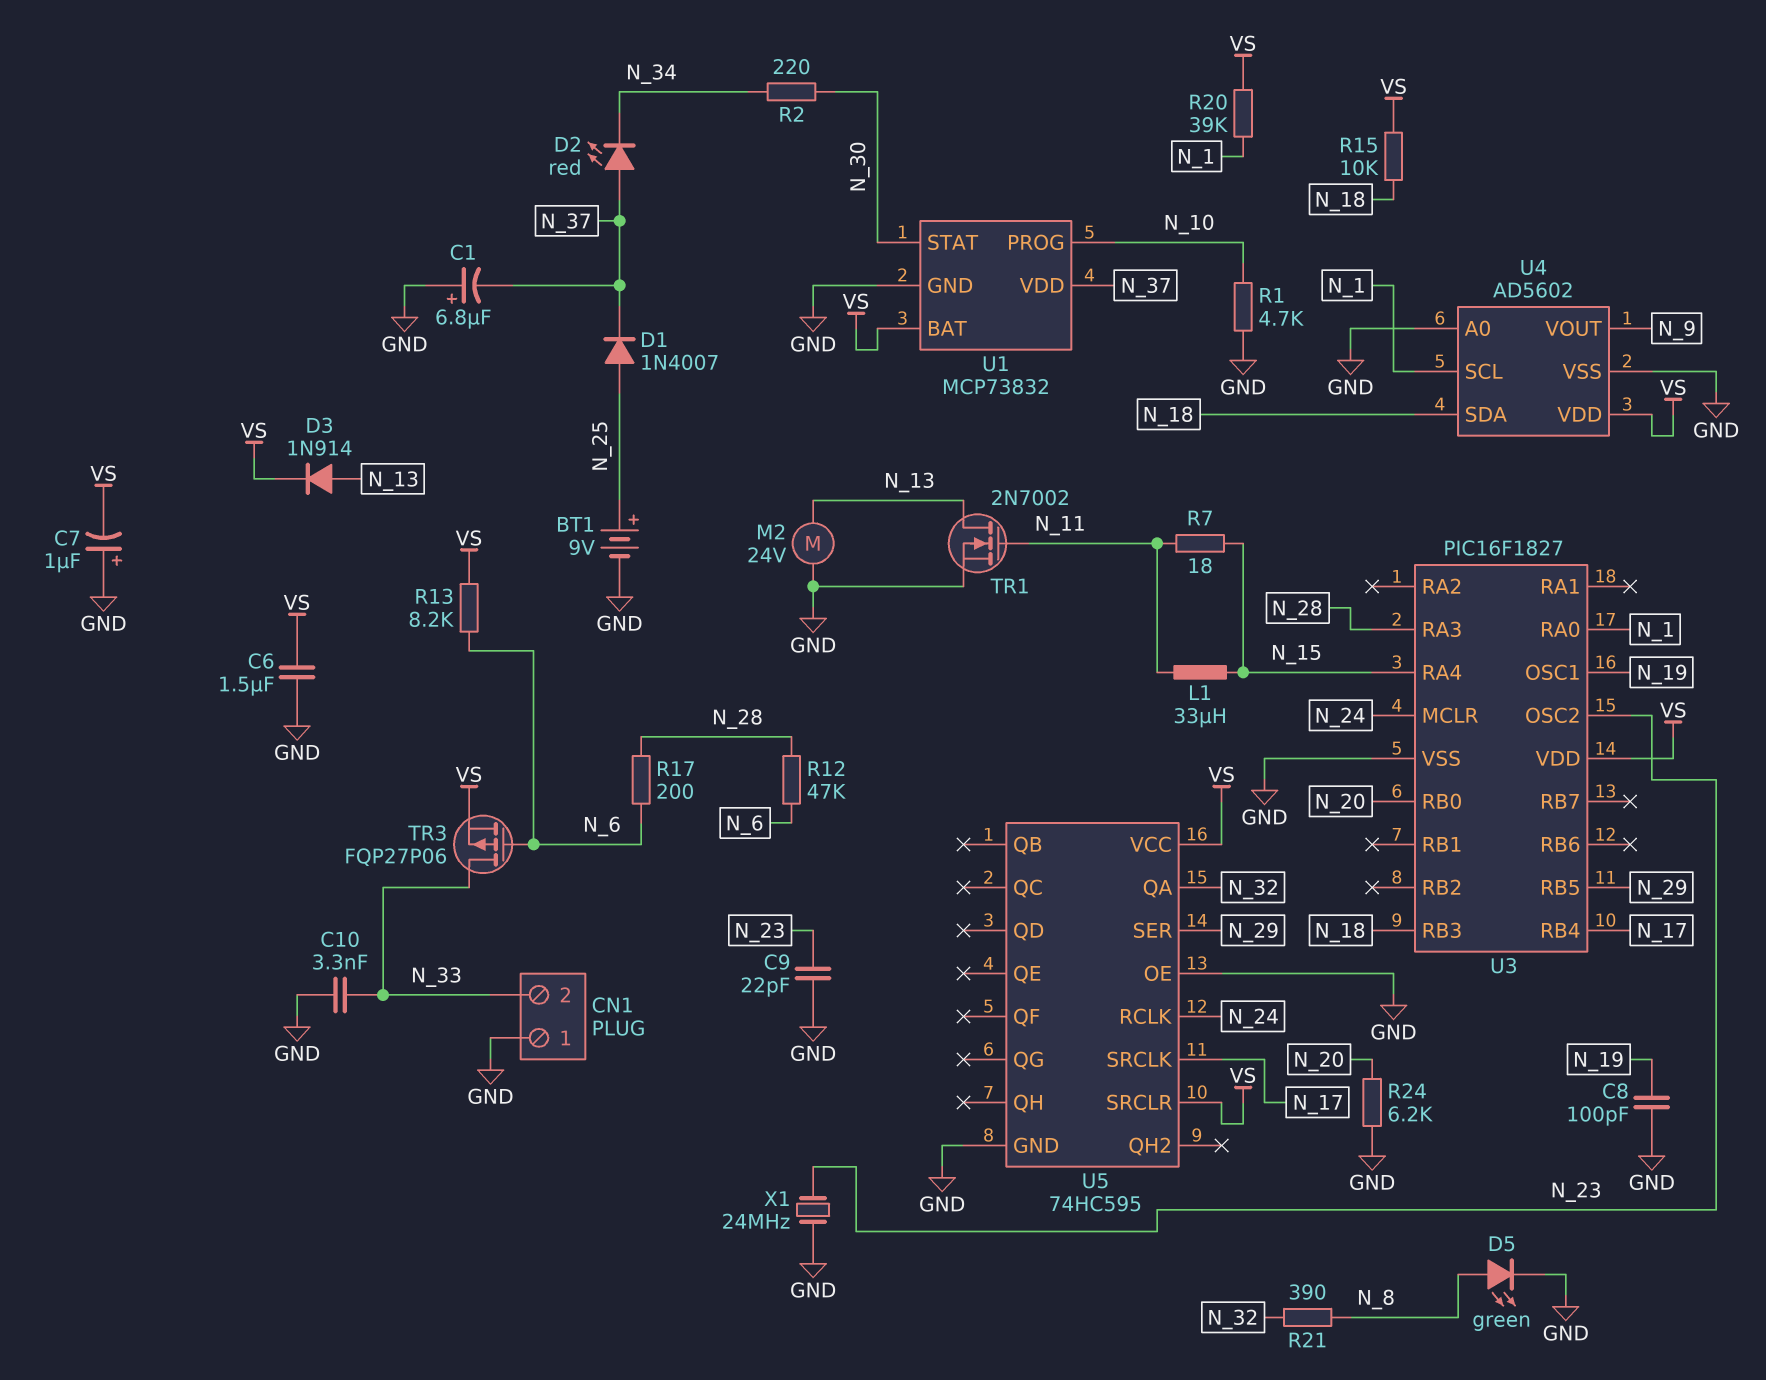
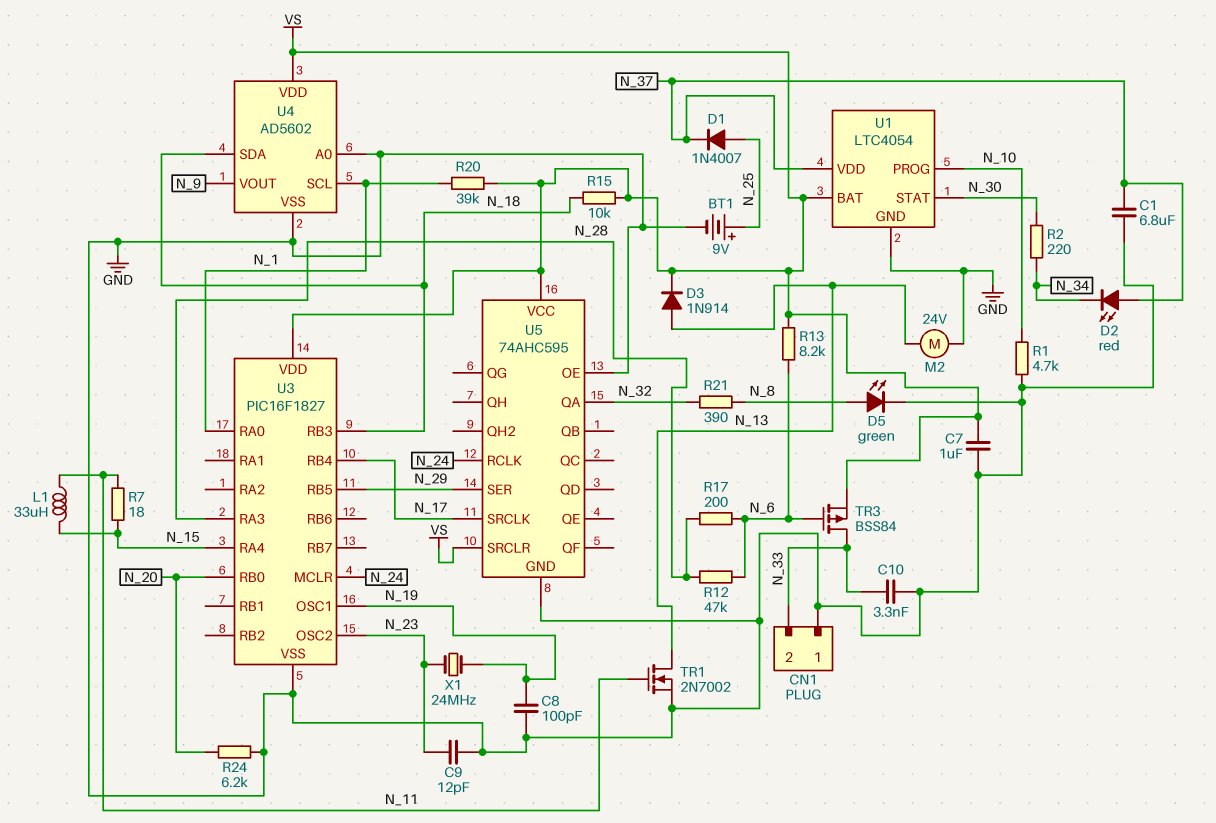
C1: 6.8uF (plus GND, minus N_37) -> 6.8uF (GND, N_37)
C6: 1.5uF (GND, VS) -> none
C7: 1uF (plus GND, minus VS) -> 1uF (GND, VS)
C9: 22pF (GND, N_23) -> 12pF (GND, N_23)
TR3: PMOS FQP27P06 (G N_6, D N_33, S VS) -> PMOS BSS84 (G N_6, D N_33, S VS)
U1: MCP73832 -> LTC4054
U5: 74HC595 -> 74AHC595
X1: 24MHz (GND, N_23) -> 24MHz (N_19, N_23)

